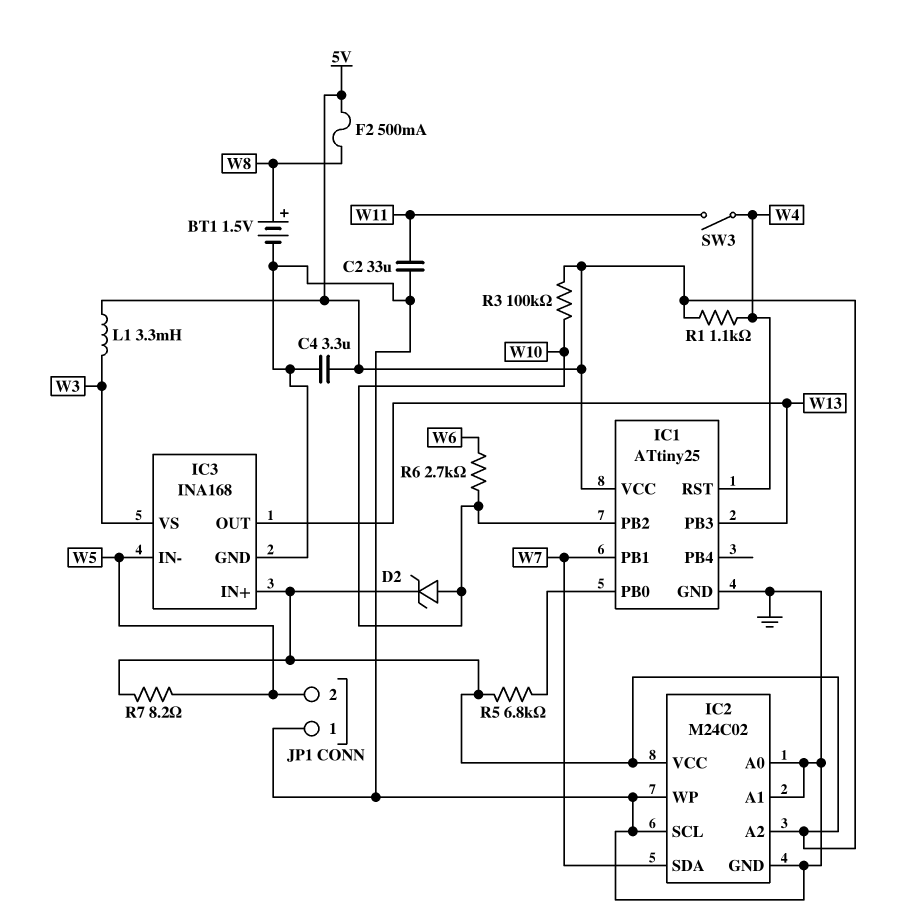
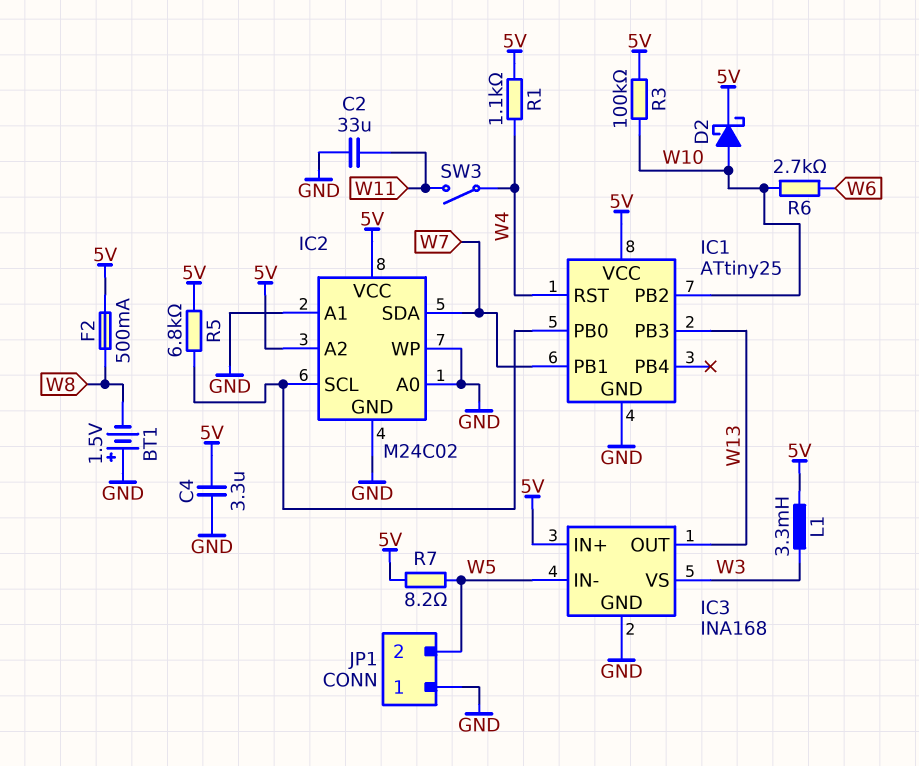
BT1: 1.5V (plus W8, minus GND) -> 1.5V (plus GND, minus W8)
D2: zener (A W10, K 5V) -> schottky (A W10, K 5V)
IC2 pin SCL: GND -> IC1/PB0

